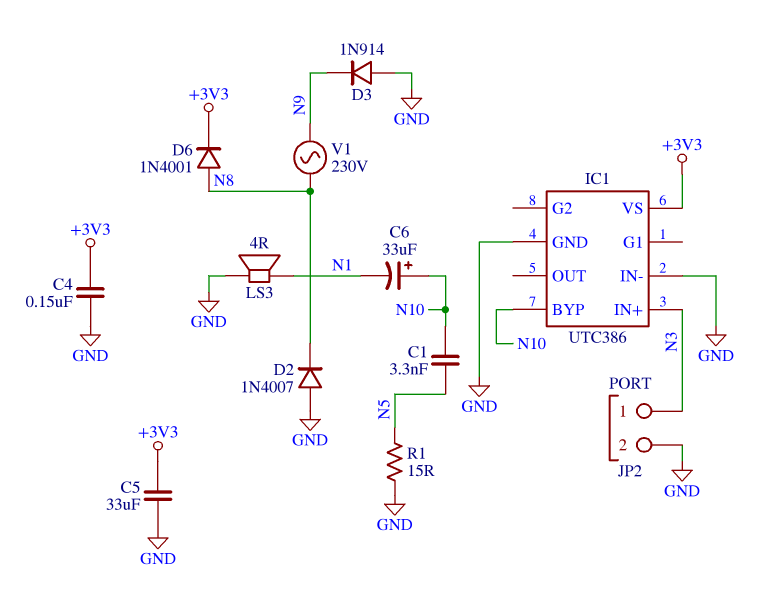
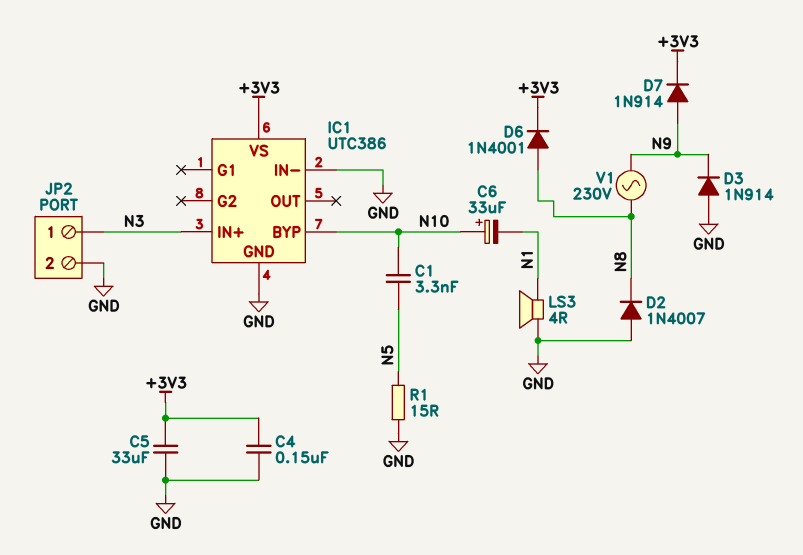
D7: none -> diode 1N914 (A N9, K +3V3)

